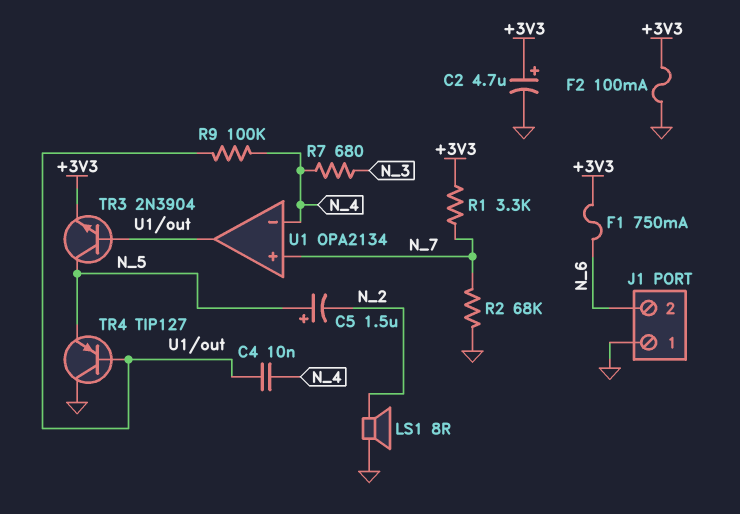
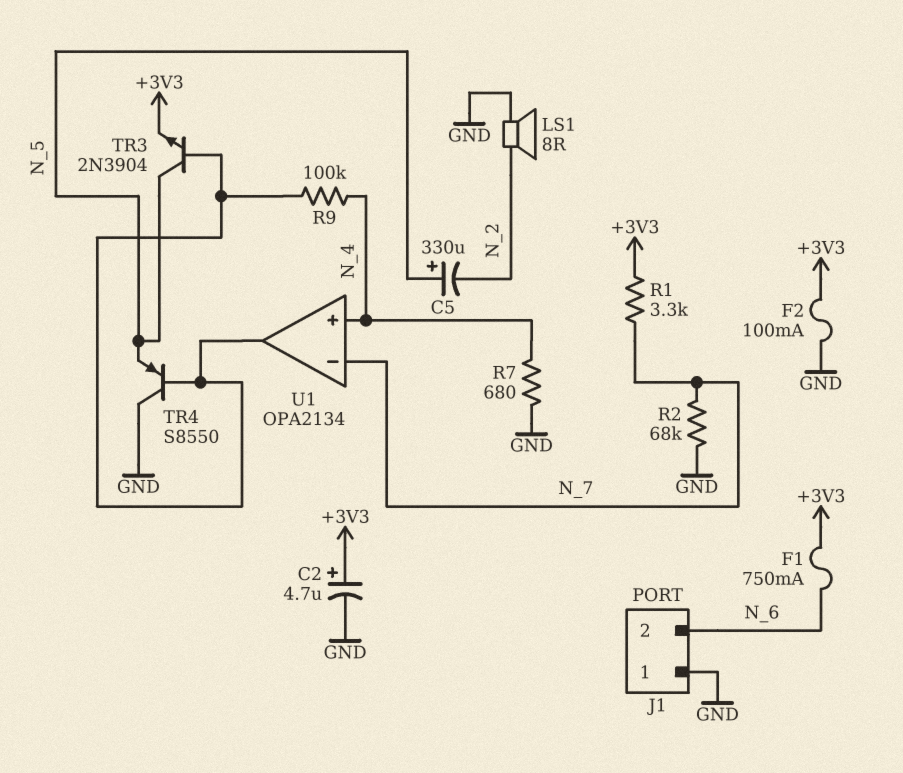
C4: 10nF (N_4, U1/out) -> none
C5: 1.5uF (plus N_5, minus N_2) -> 330uF (plus N_5, minus N_2)
R7: 680 (N_3, N_4) -> 680 (GND, N_4)
TR4: PNP TIP127 (B U1/out, C GND, E N_5) -> PNP S8550 (B U1/out, C GND, E N_5)
U1 pin in+: N_7 -> N_4
U1 pin in-: N_4 -> N_7

